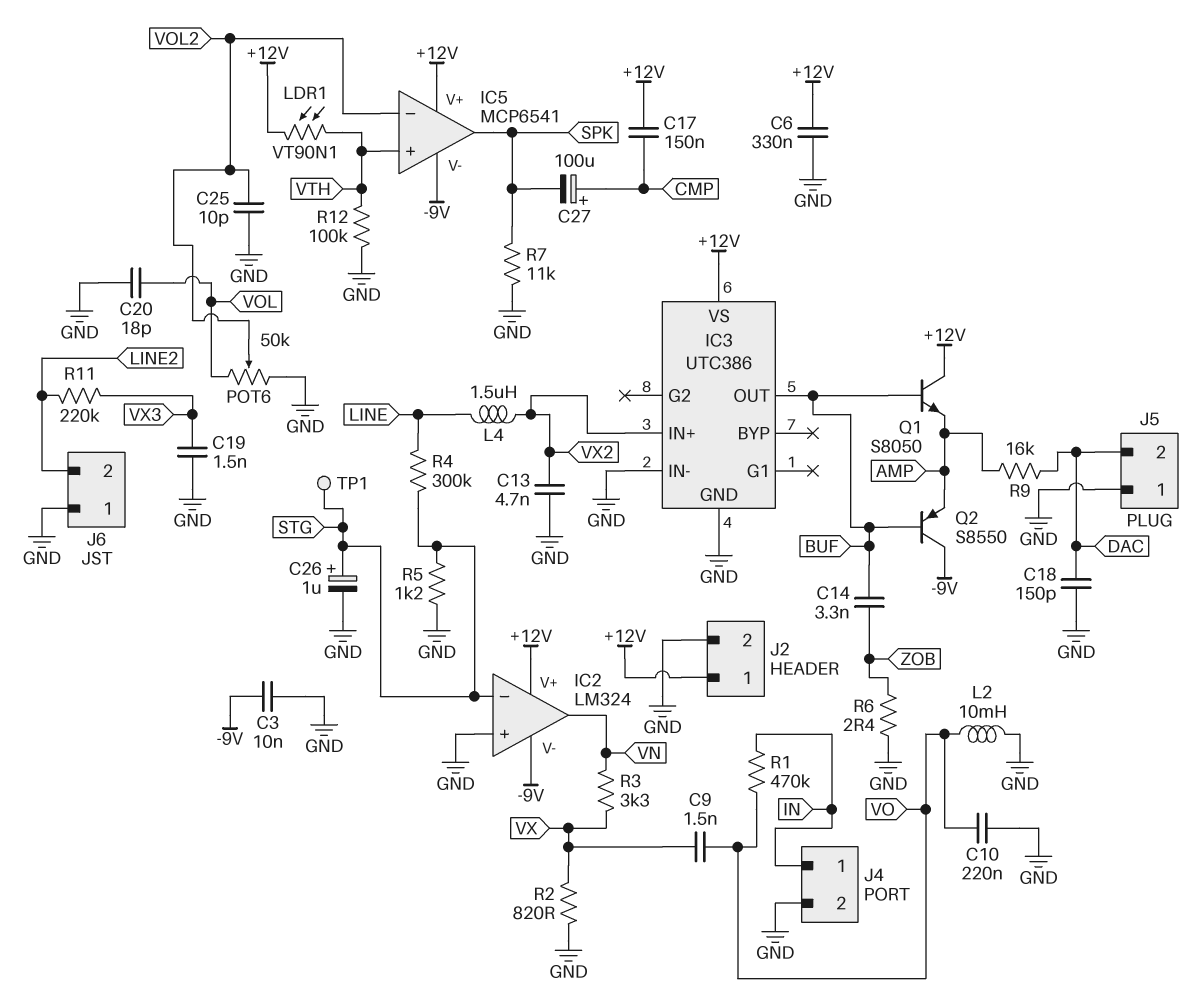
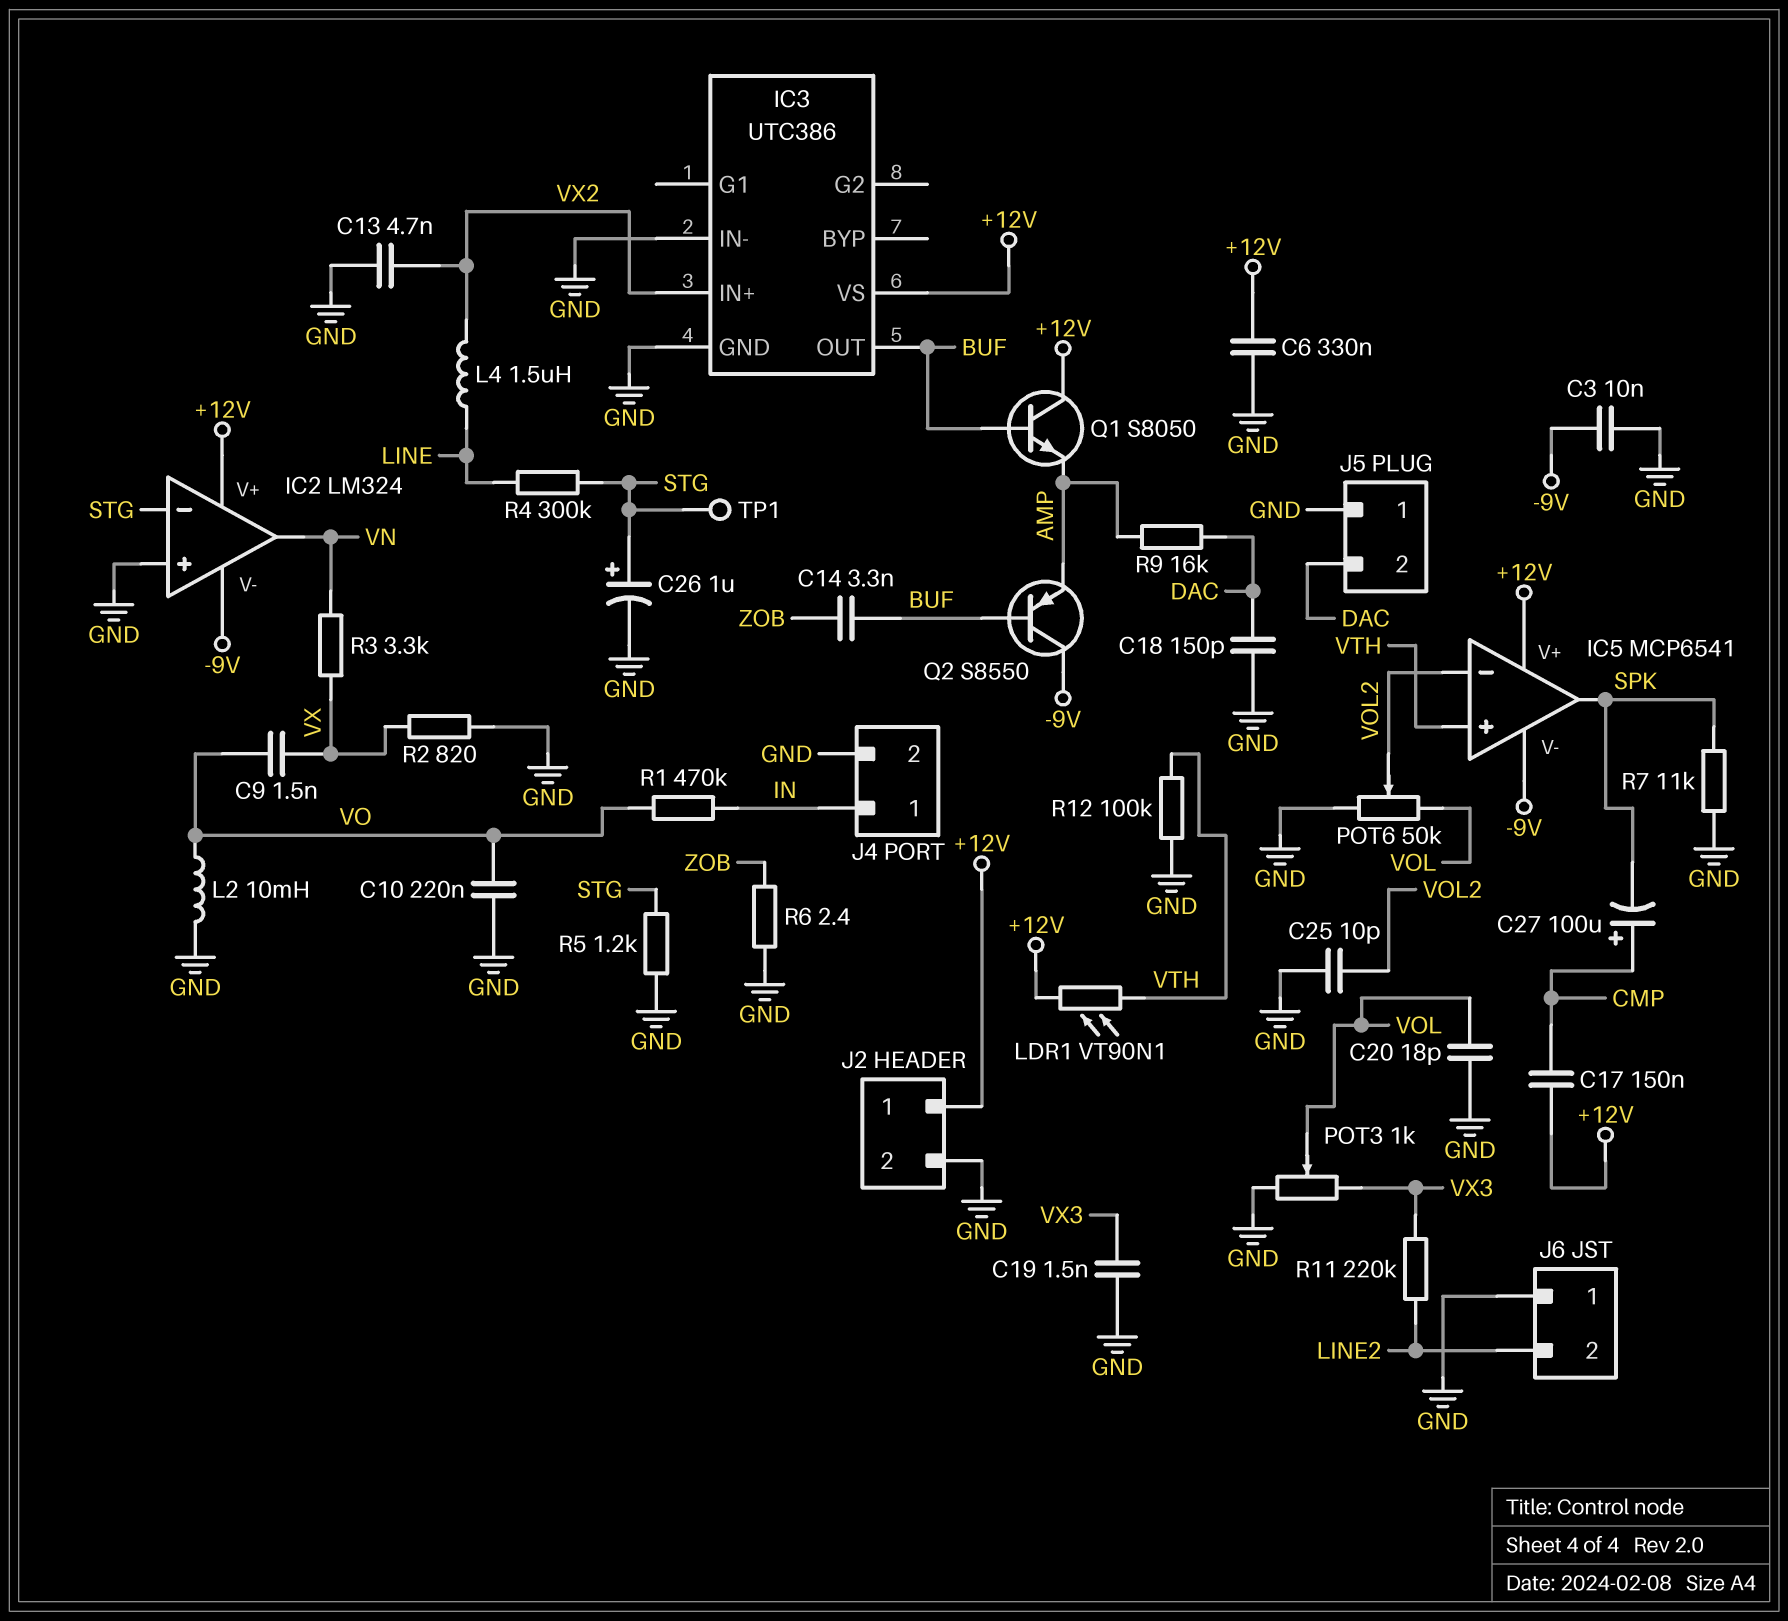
POT3: none -> 1k (GND, VX3, wiper VOL)

